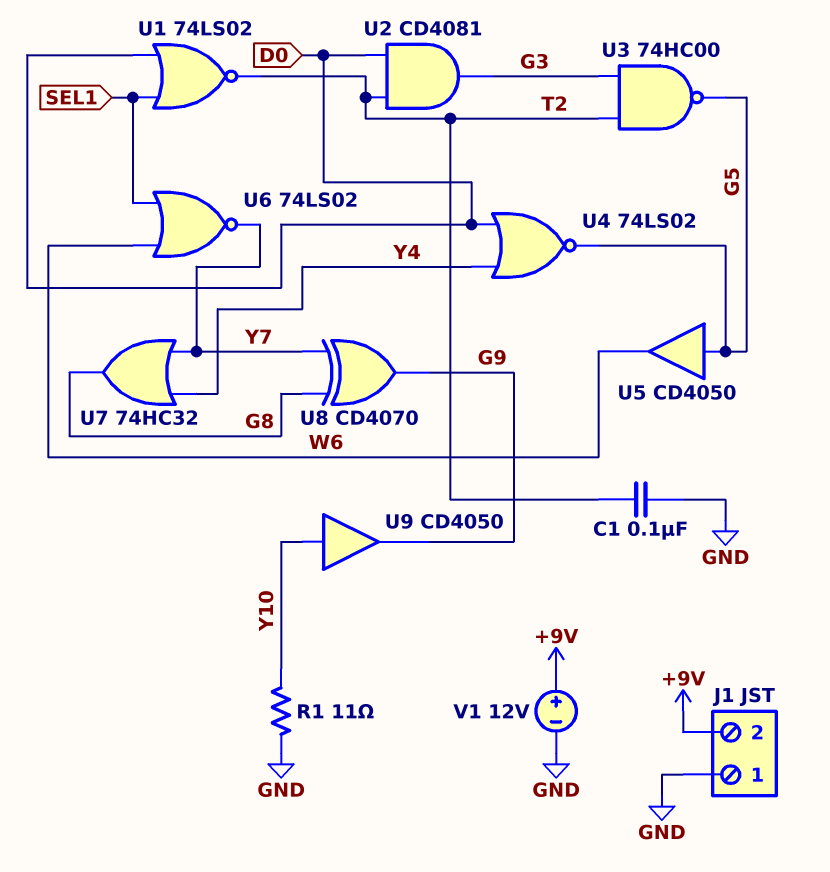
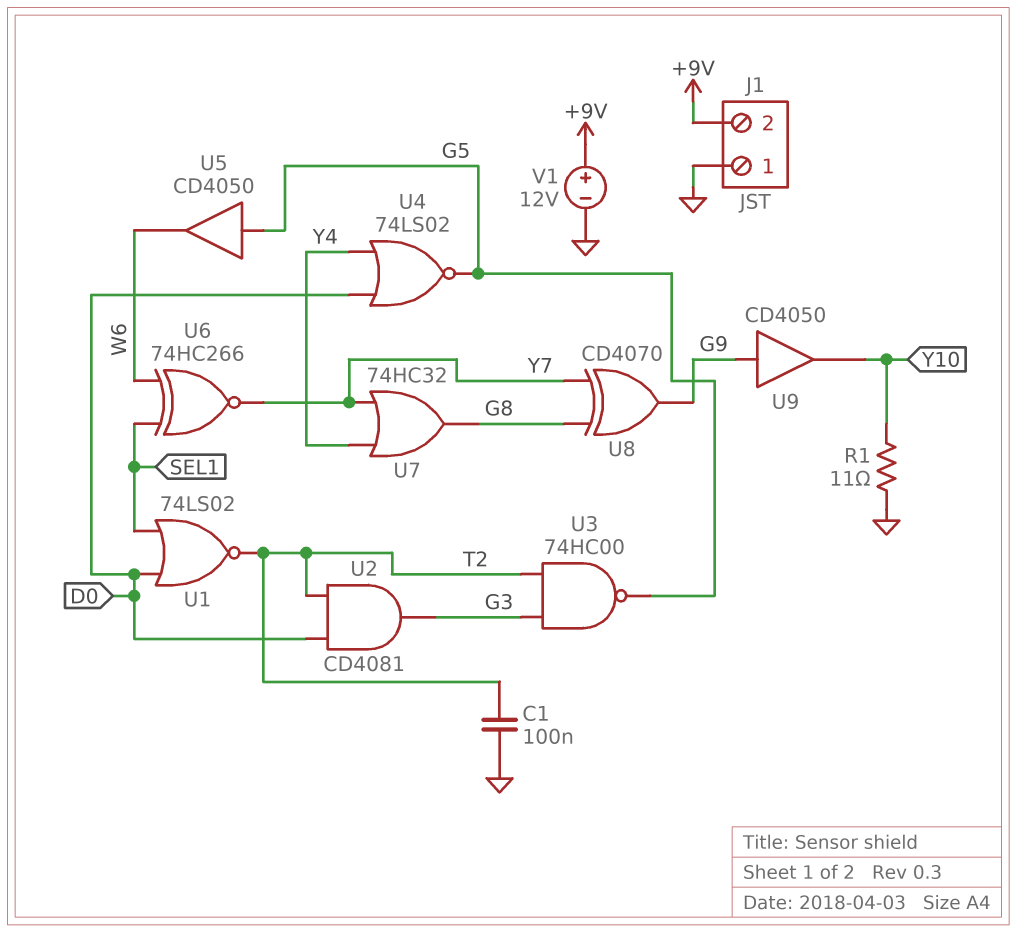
U6: NOR 74LS02 (in SEL1, in W6, out Y7) -> XNOR 74HC266 (in SEL1, in W6, out Y7)
U9: buffer CD4050 (in Y10, out G9) -> buffer CD4050 (in G9, out Y10)

